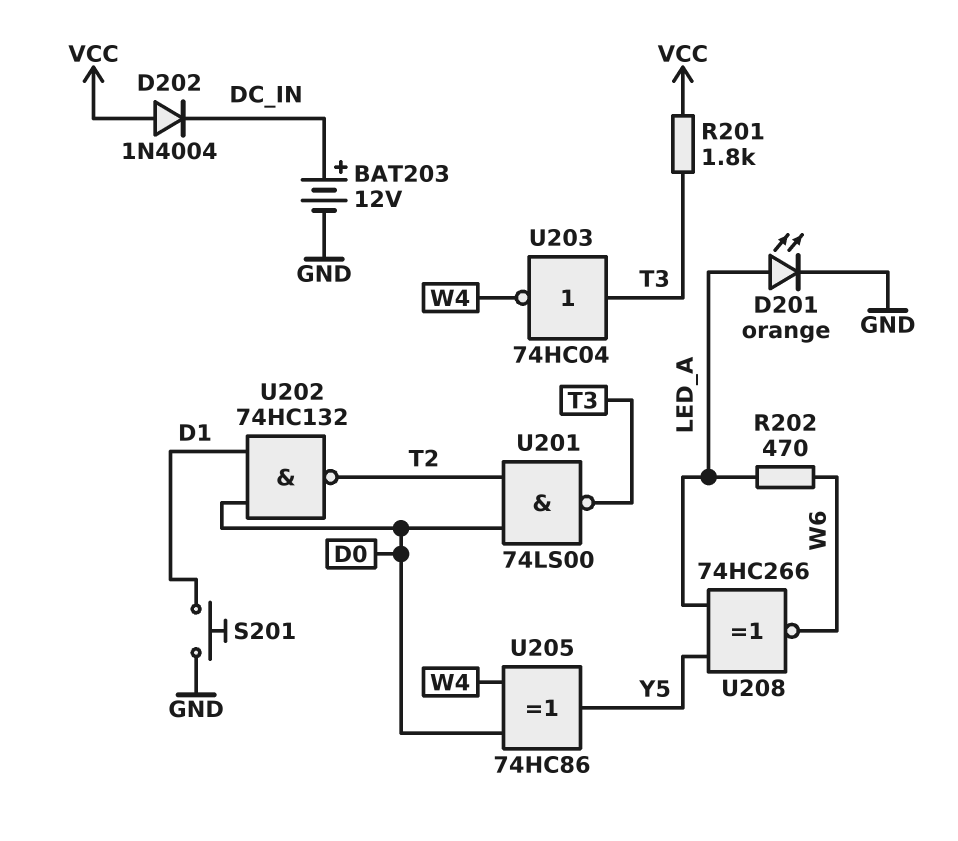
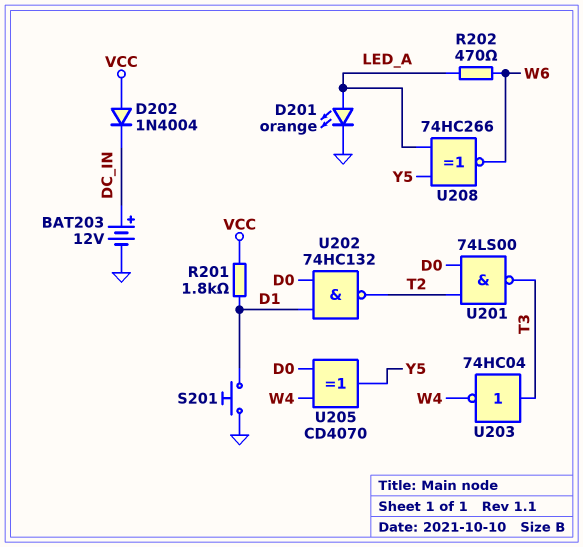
R201: 1.8k (T3, VCC) -> 1.8k (D1, VCC)
U205: XOR 74HC86 (in D0, in W4, out Y5) -> XOR CD4070 (in D0, in W4, out Y5)

